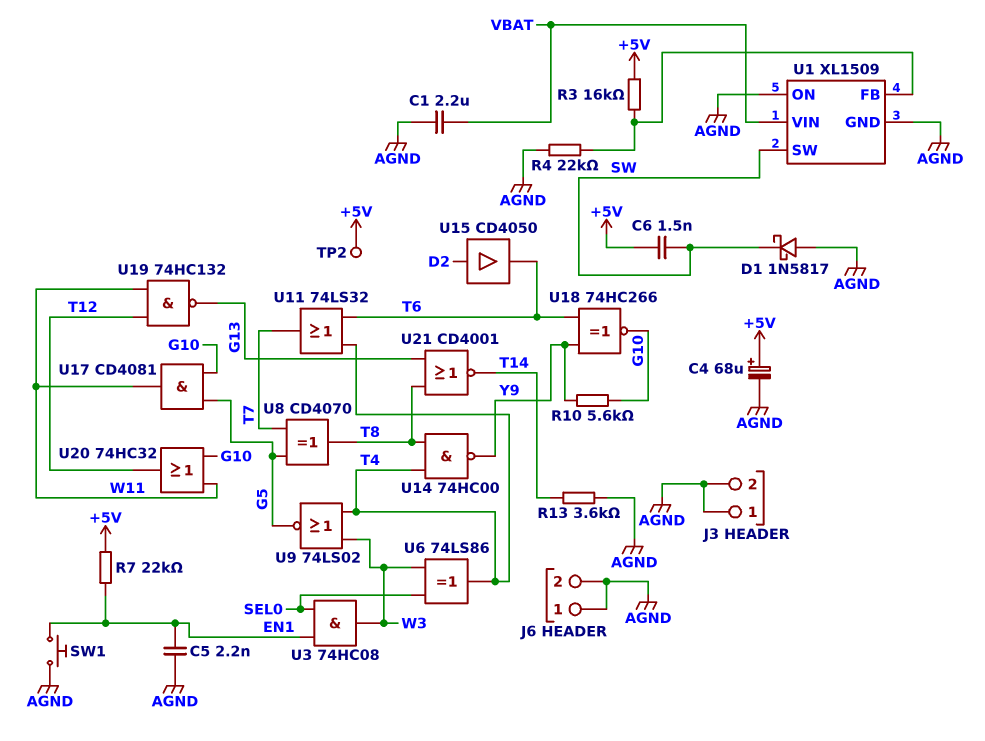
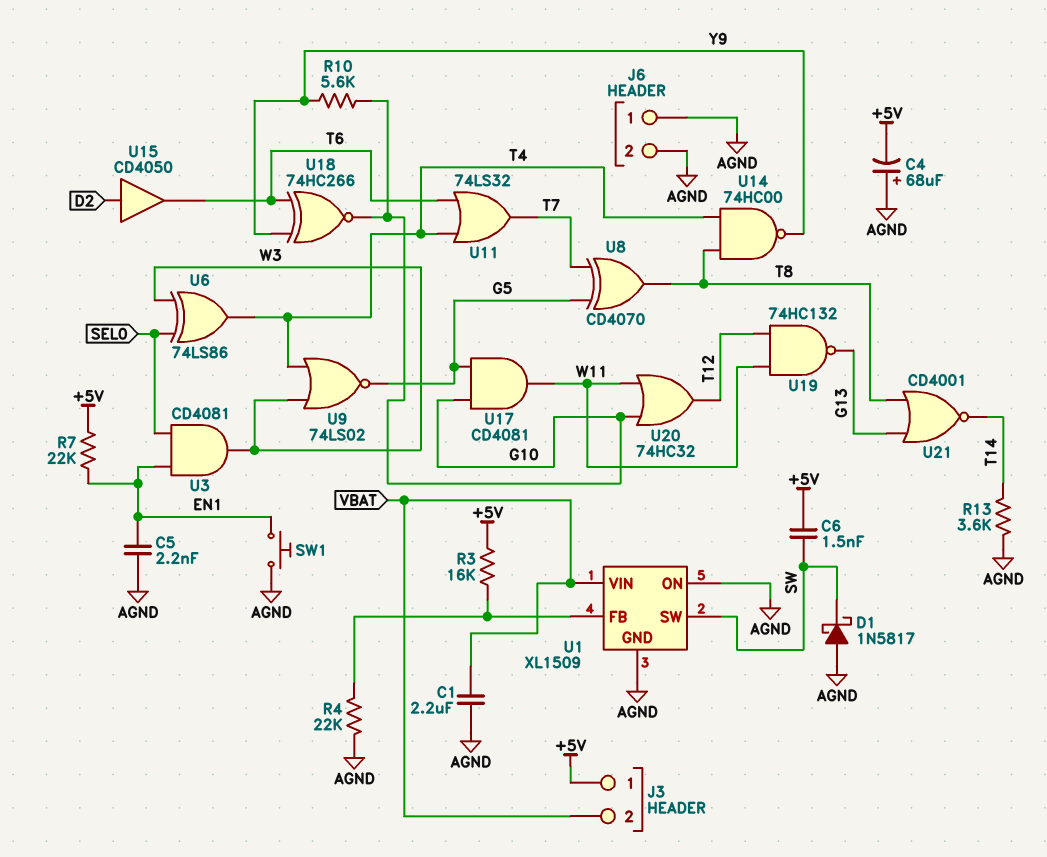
C4: 68uF (plus +5V, minus AGND) -> 68uF (plus AGND, minus +5V)
J3 pin 1: AGND -> +5V
J3 pin 2: AGND -> VBAT
TP2: test point (+5V) -> none
U3: AND 74HC08 (in EN1, in SEL0, out W3) -> AND CD4081 (in EN1, in SEL0, out W3)

